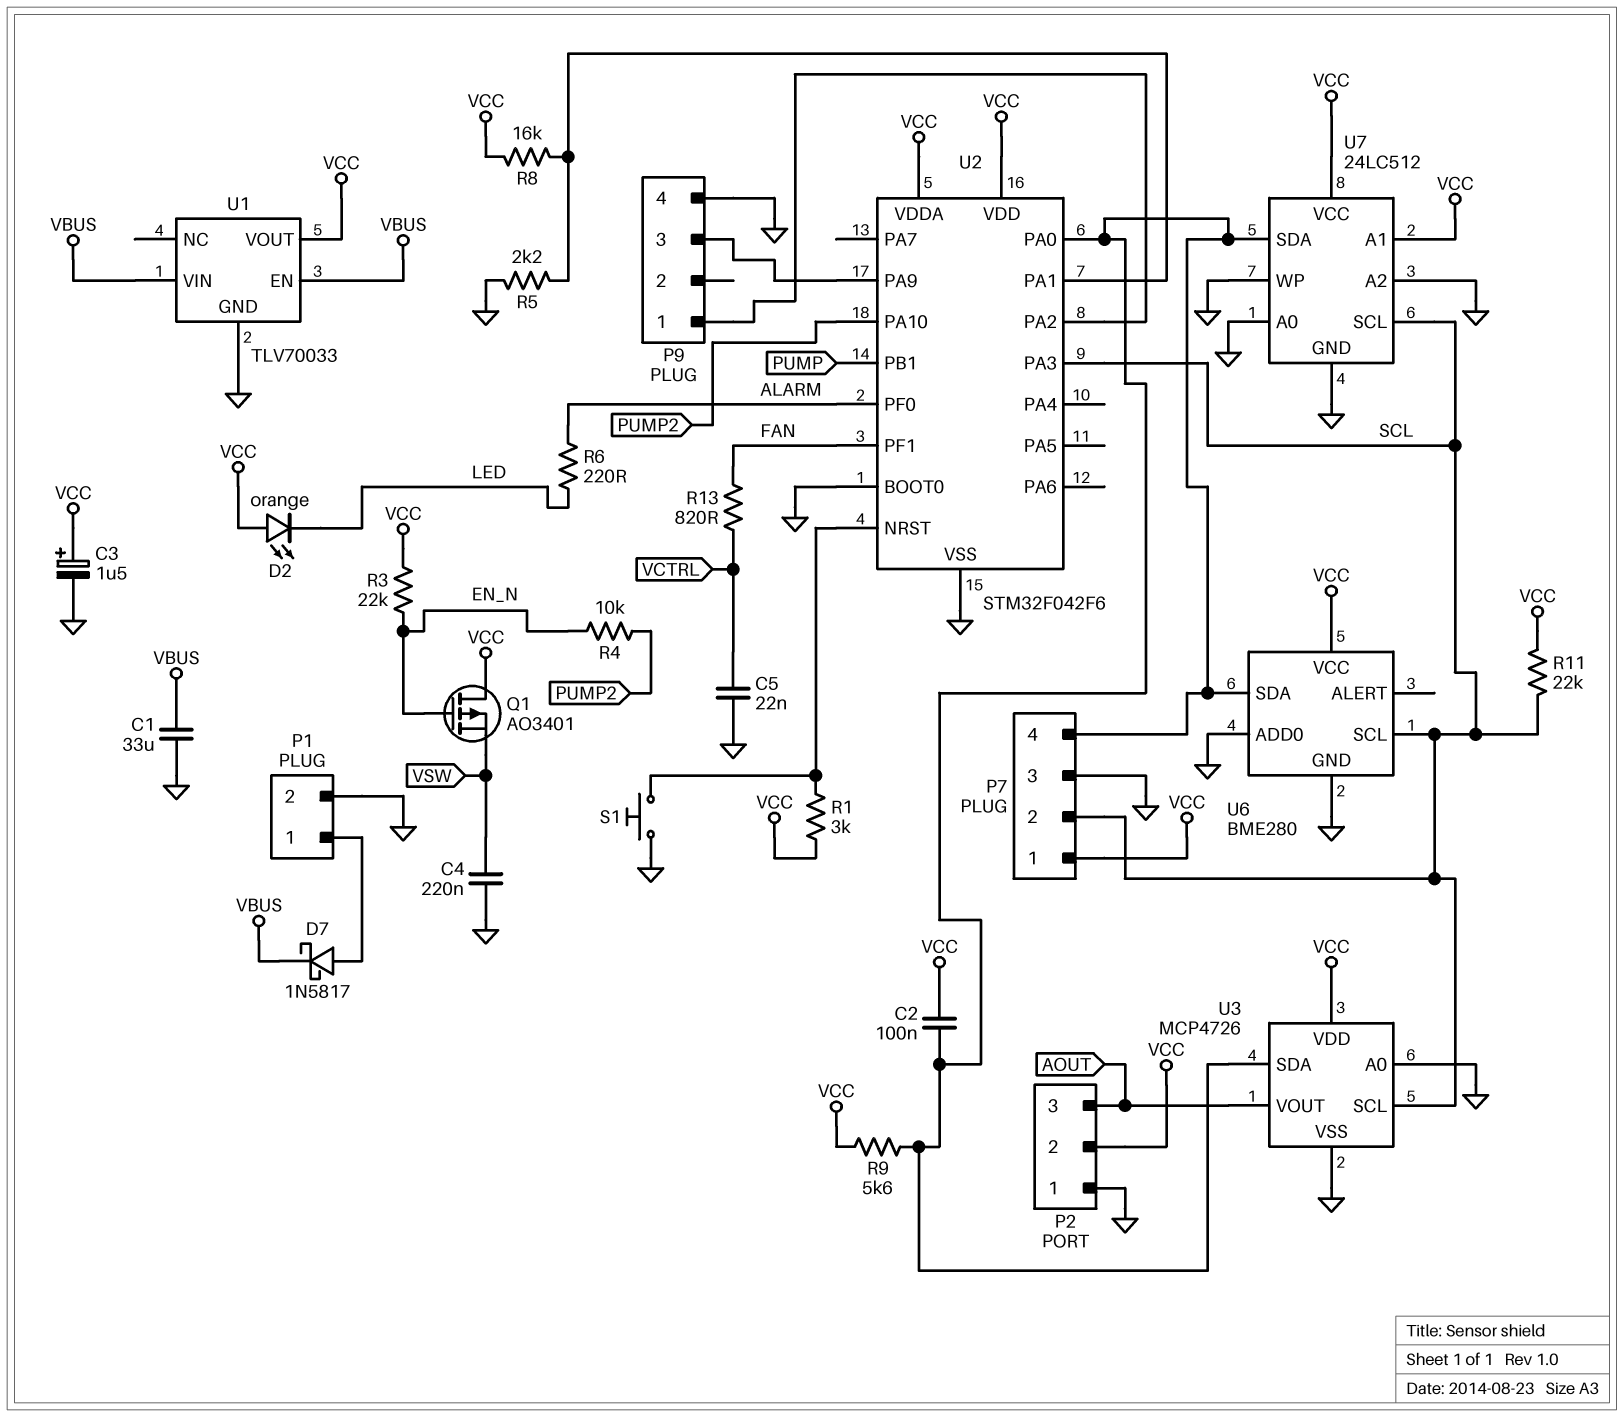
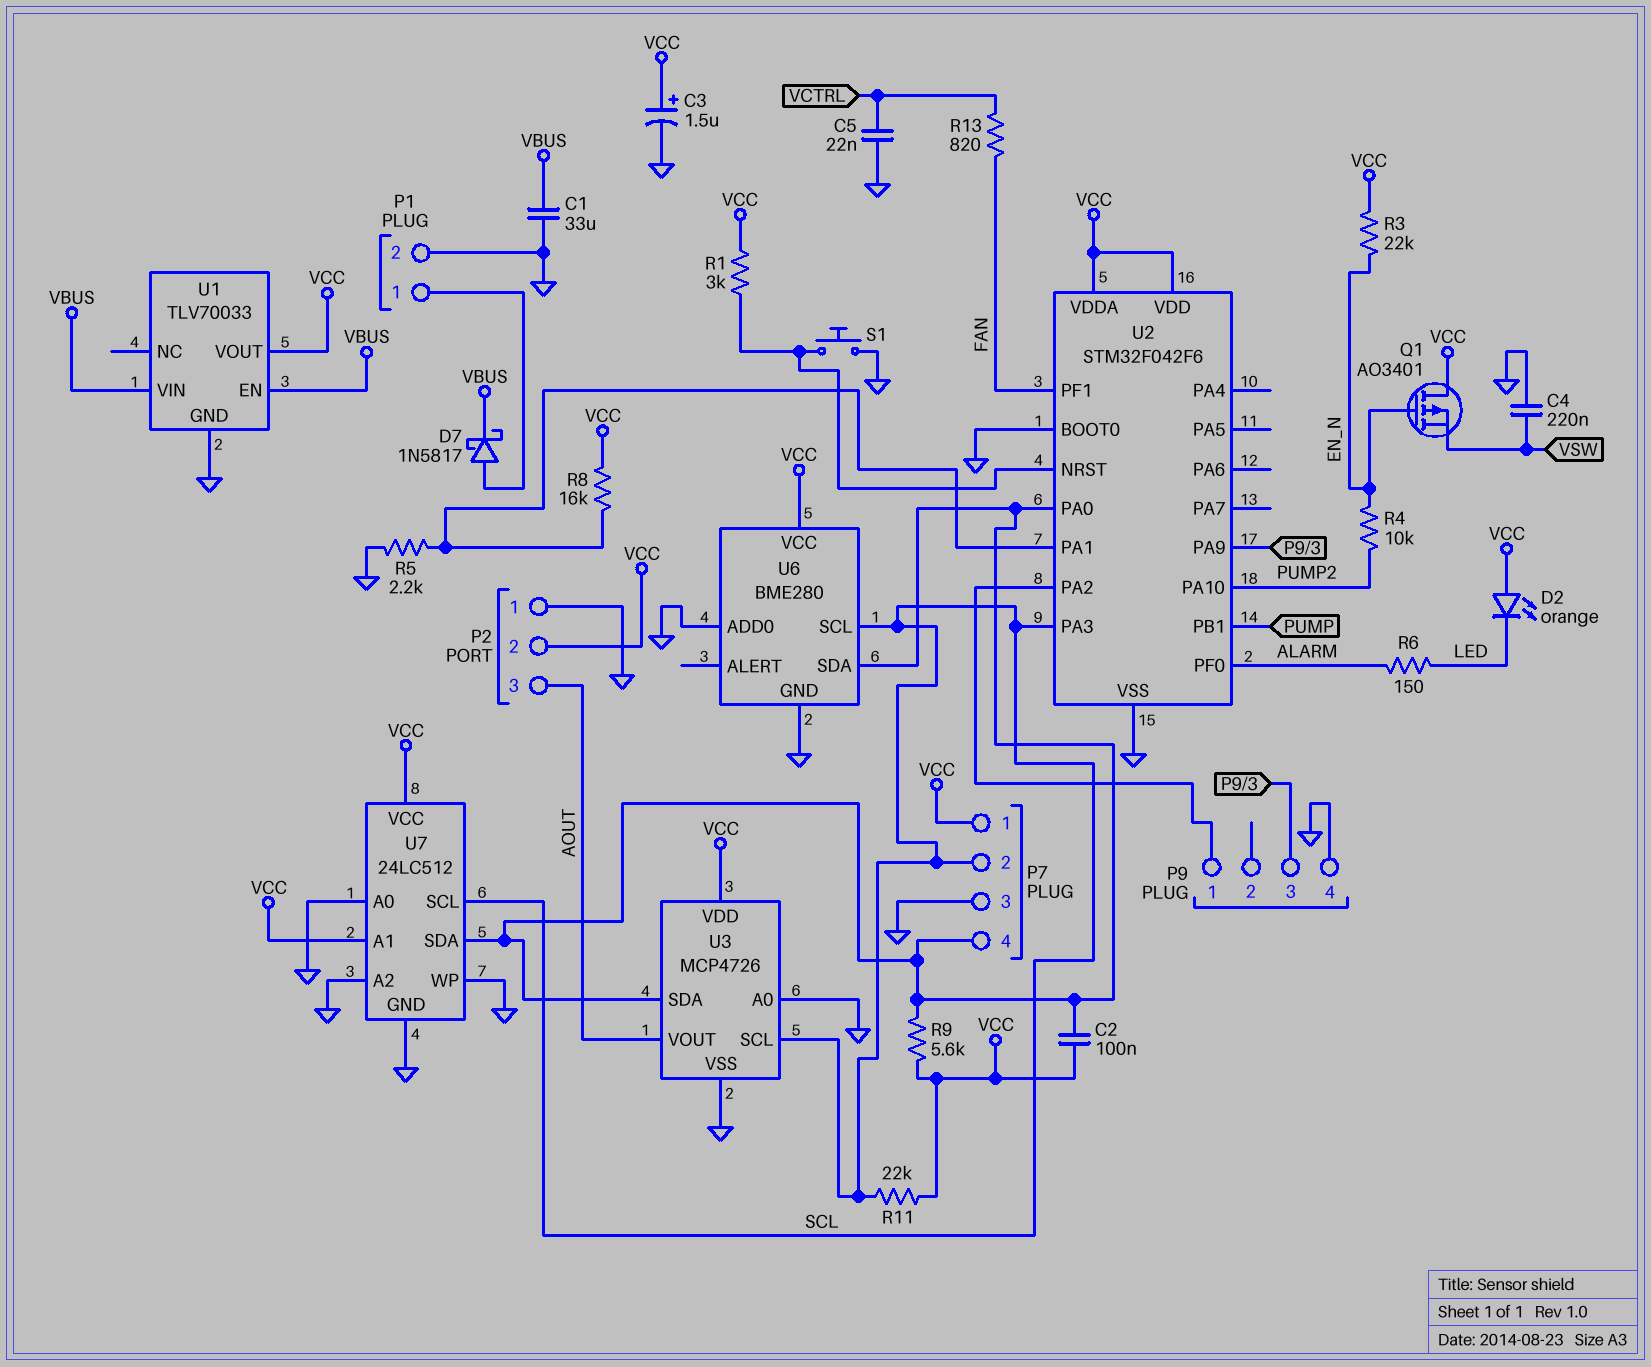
R6: 220 (ALARM, LED) -> 150 (ALARM, LED)

